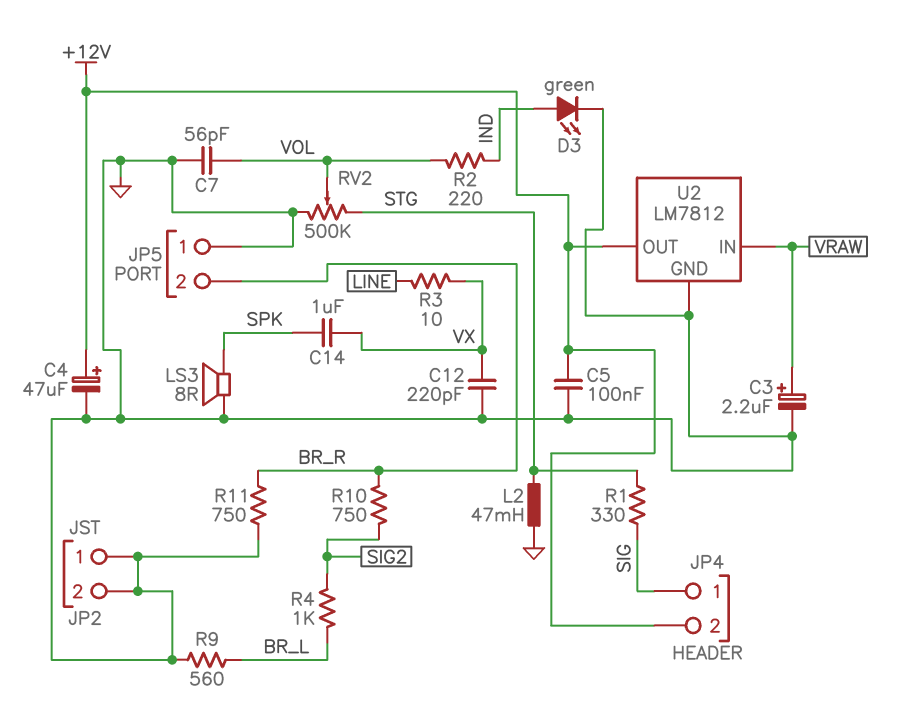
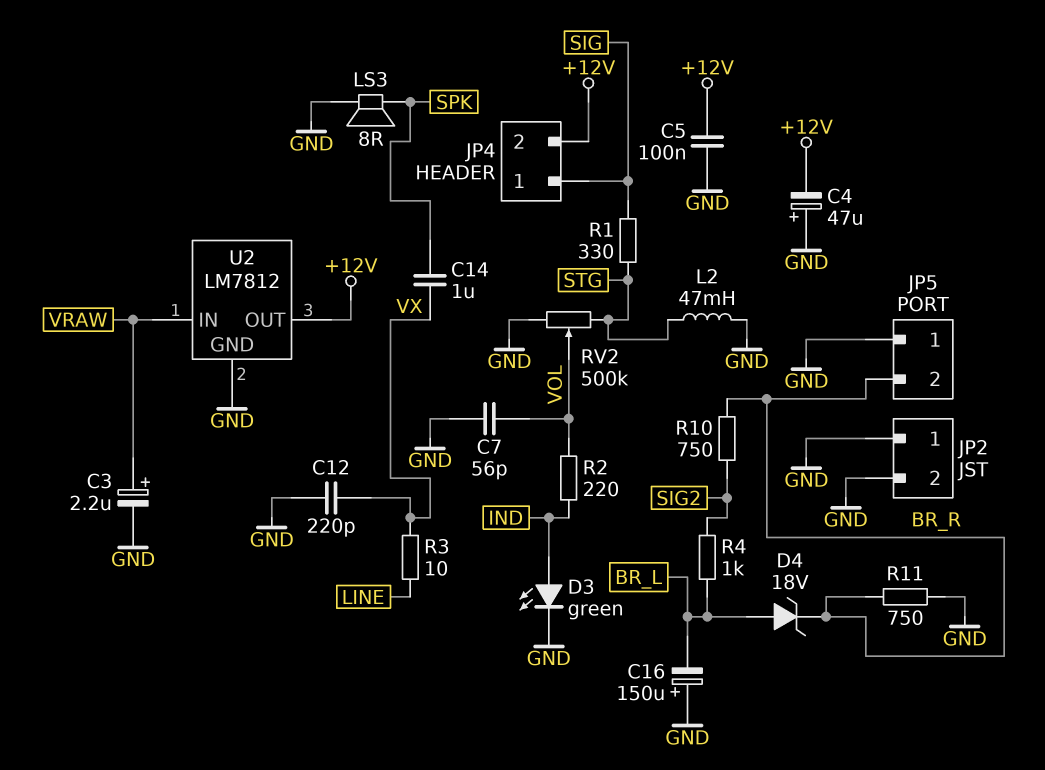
C4: 47uF (plus +12V, minus GND) -> 47uF (plus GND, minus +12V)
C16: none -> 150uF (plus GND, minus BR_L)
D4: none -> zener 18V (A BR_L, K BR_R)
R9: 560 (BR_L, GND) -> none

